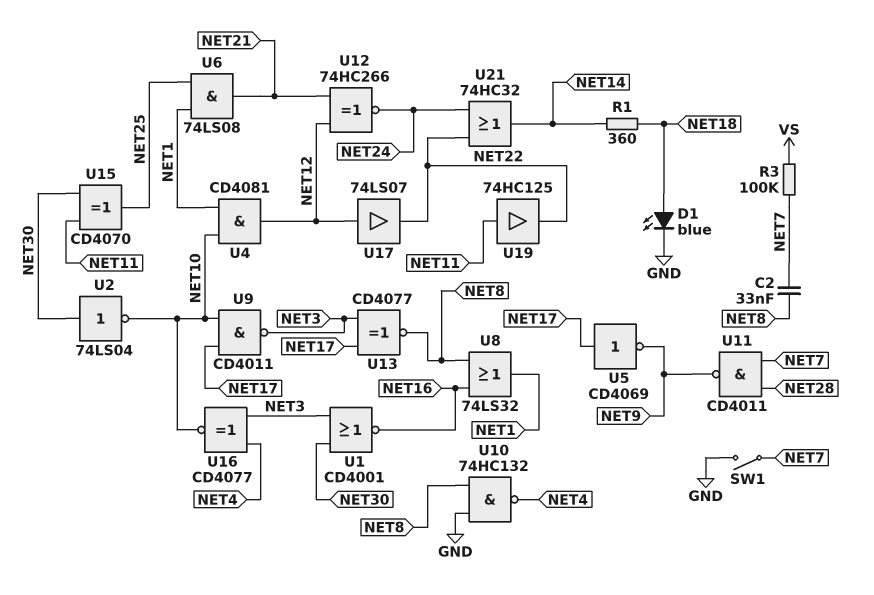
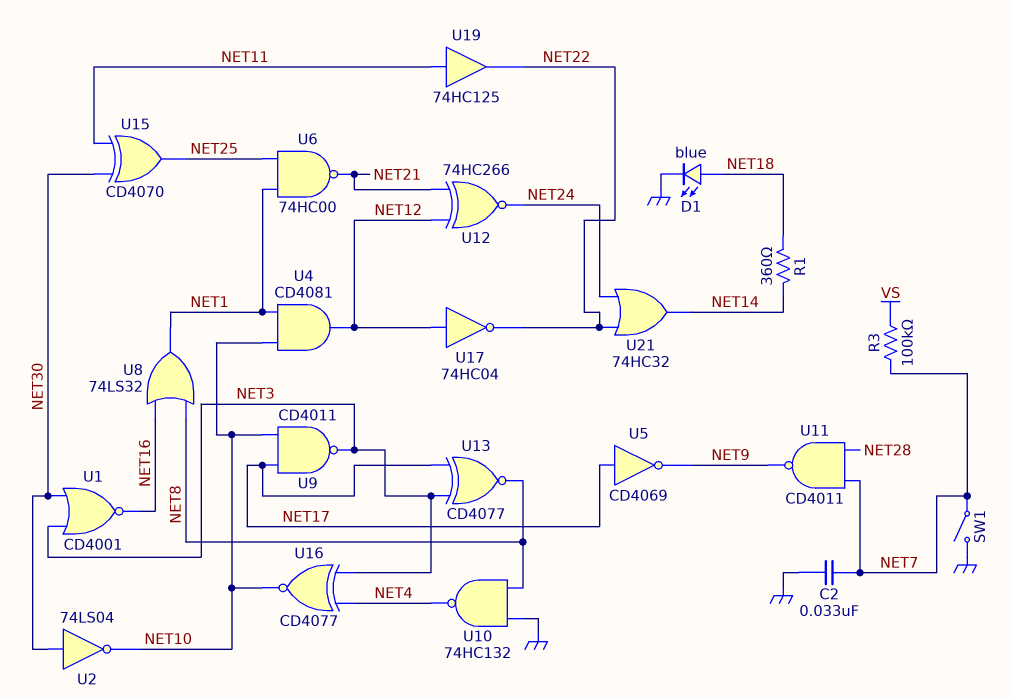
C2: 33nF (NET7, NET8) -> 33nF (GND, NET7)
U6: AND 74LS08 (in NET1, in NET25, out NET21) -> NAND 74HC00 (in NET1, in NET25, out NET21)
U17: buffer 74LS07 (in NET12, out NET22) -> NOT 74HC04 (in NET12, out NET22)

